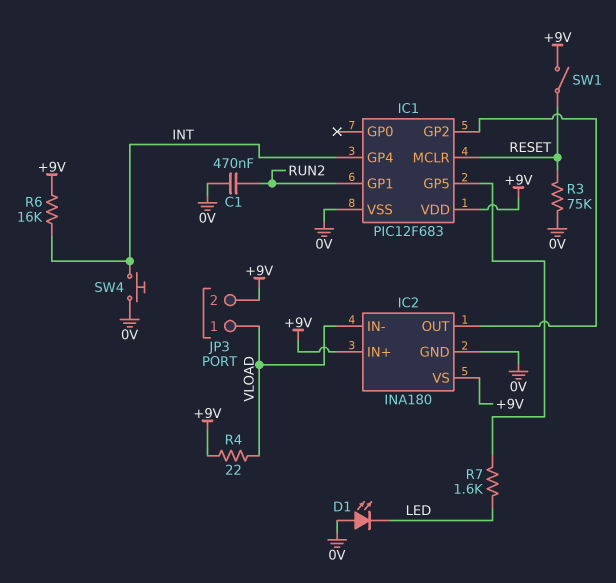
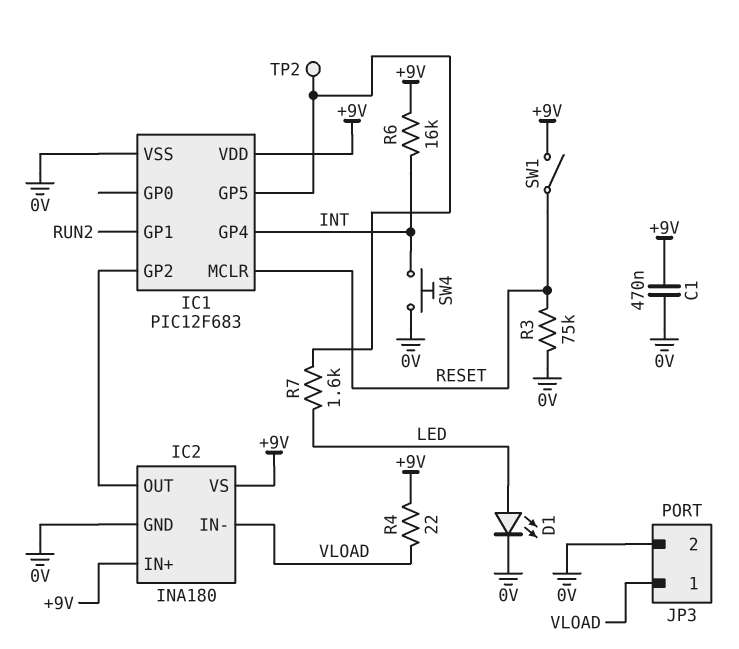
C1: 470nF (0V, RUN2) -> 470nF (+9V, 0V)
D1: LED (A 0V, K LED) -> LED (A LED, K 0V)
JP3 pin 2: +9V -> 0V
TP2: none -> test point (IC1/GP5)

